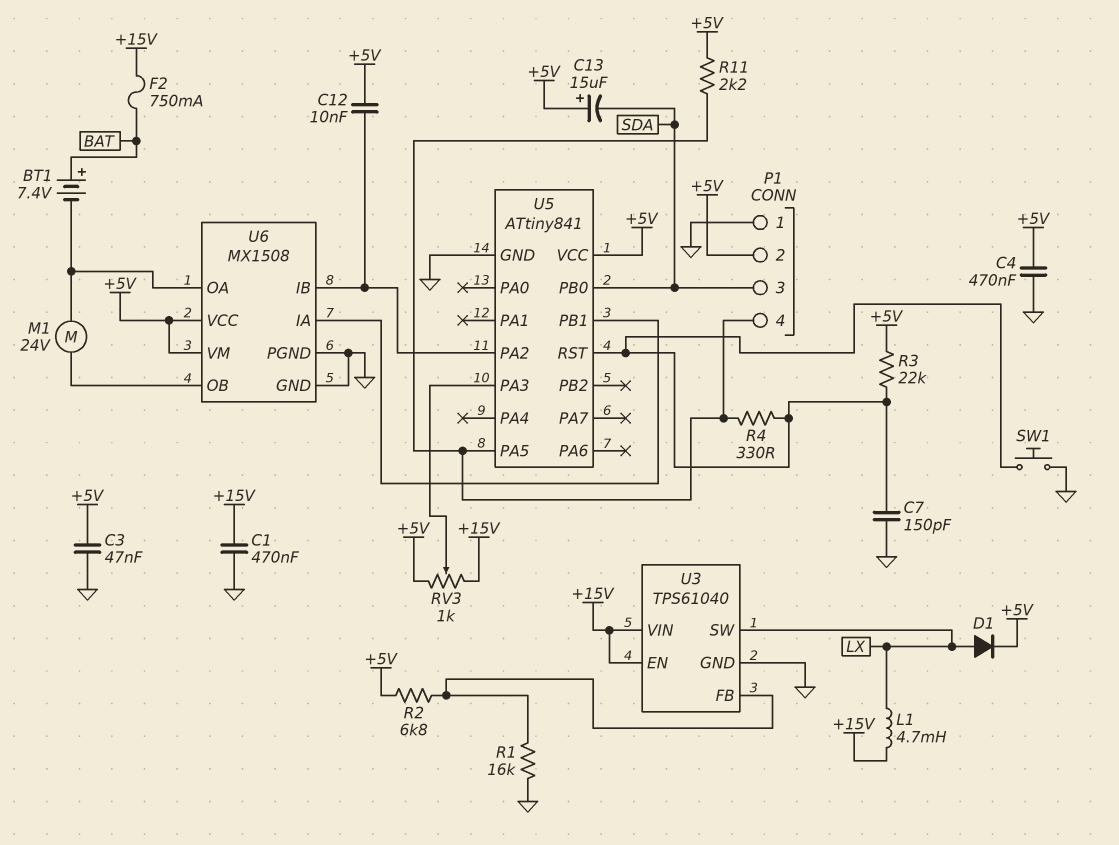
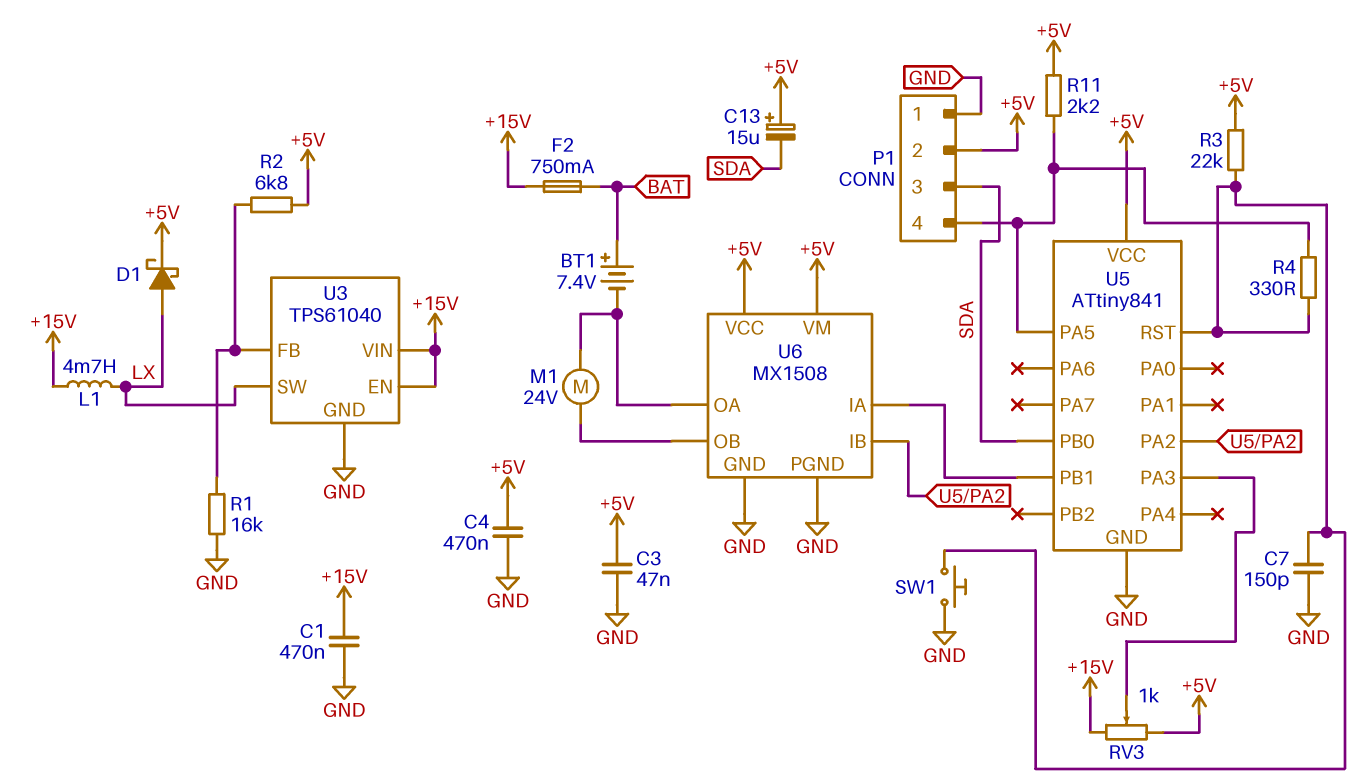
C12: 10nF (+5V, U5/PA2) -> none
D1: diode (A LX, K +5V) -> schottky (A LX, K +5V)

